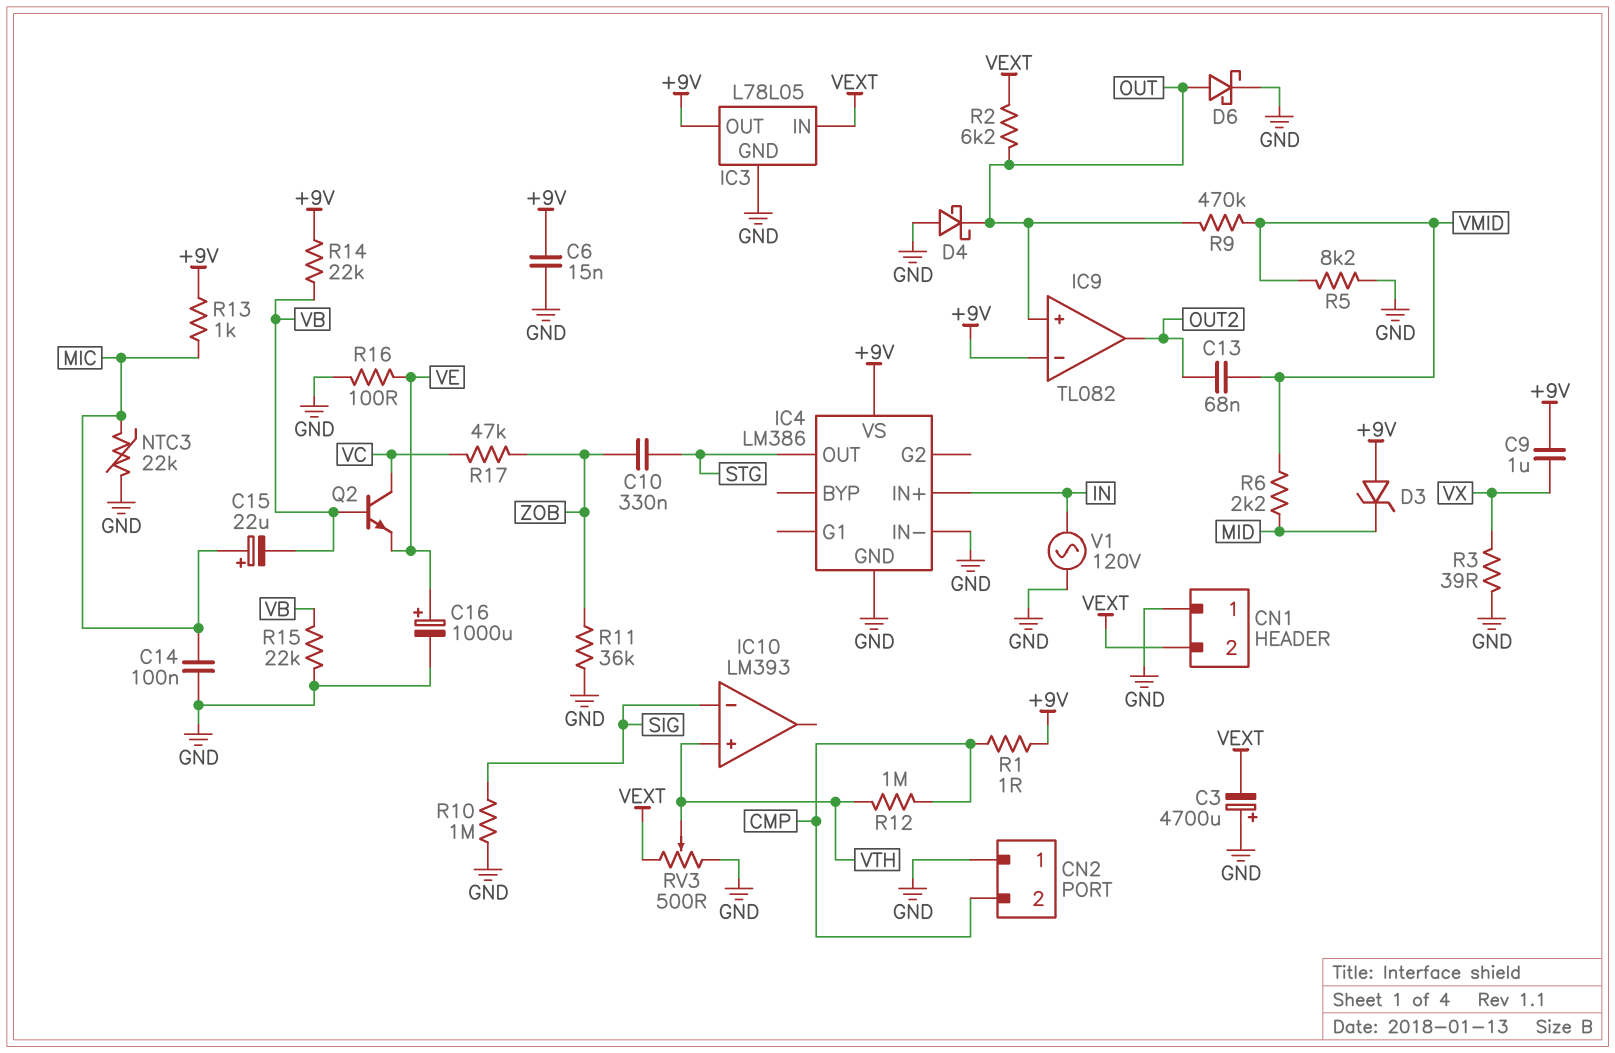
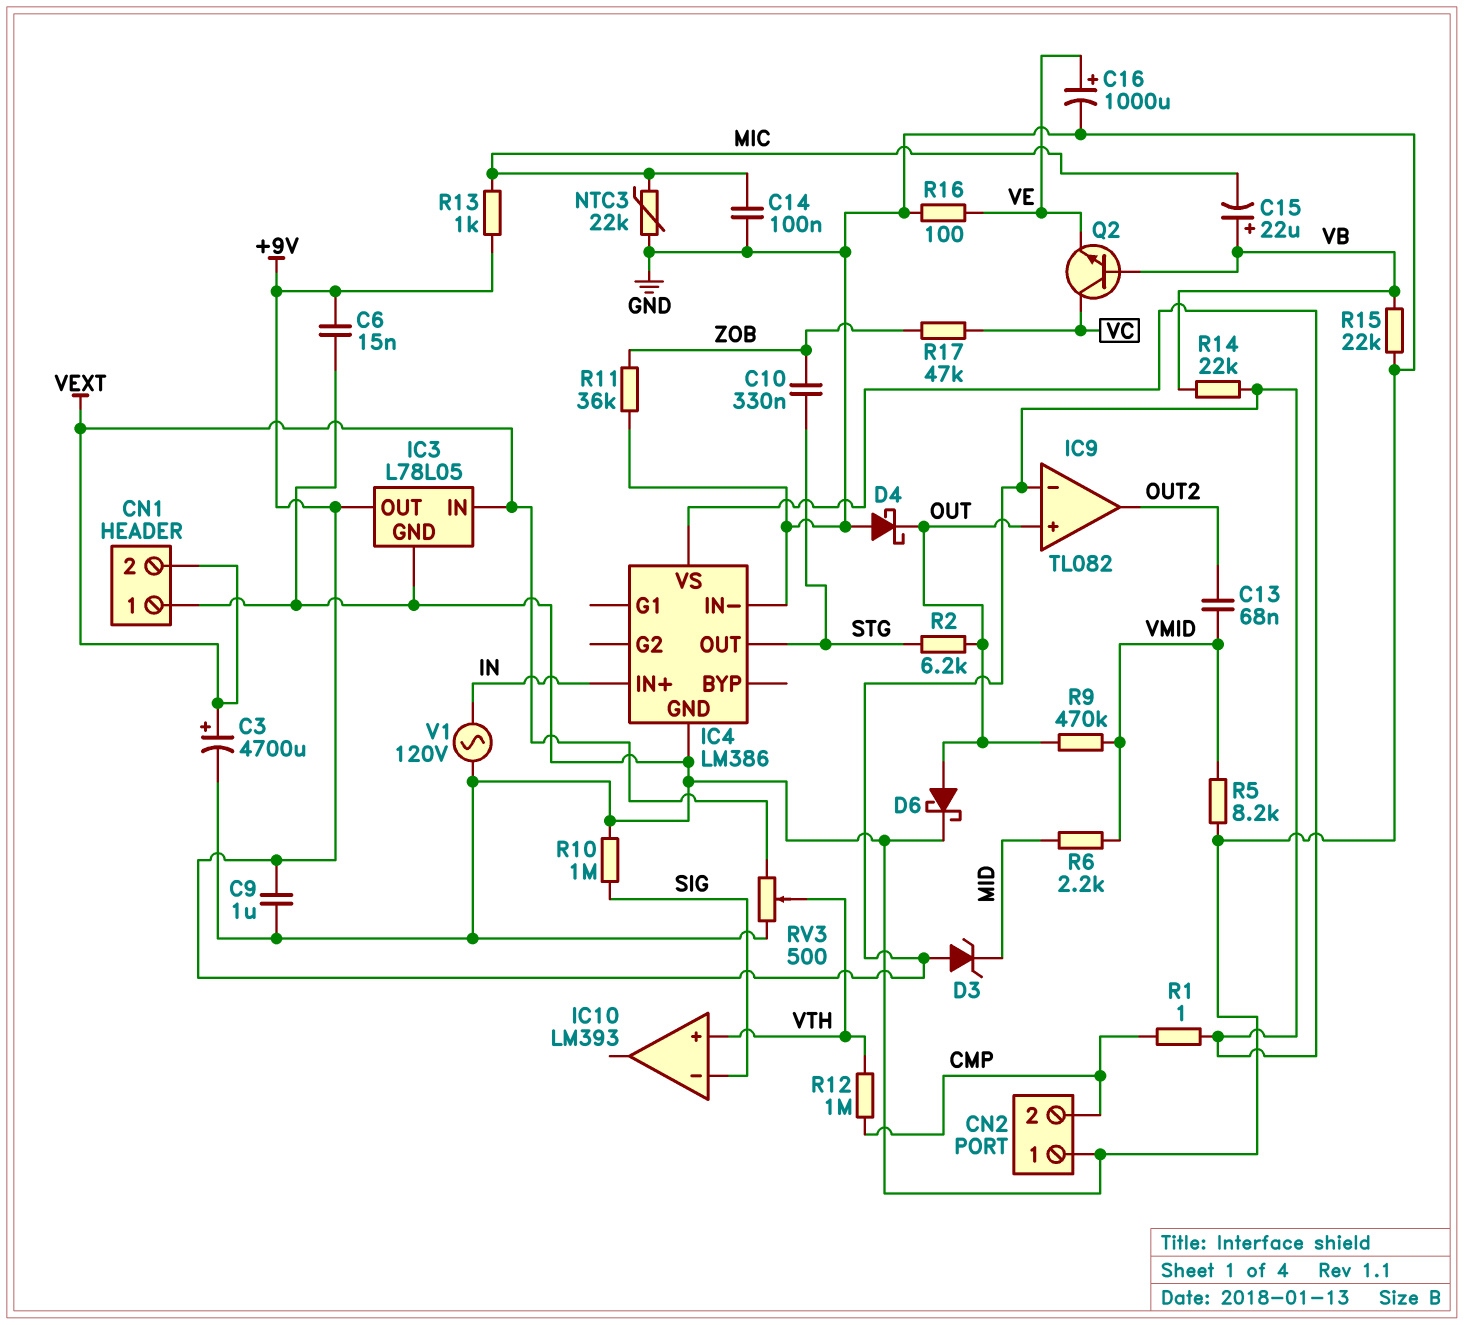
C3: 4700uF (plus GND, minus VEXT) -> 4700uF (plus VEXT, minus GND)
C9: 1uF (+9V, VX) -> 1uF (+9V, GND)
C15: 22uF (plus MIC, minus VB) -> 22uF (plus VB, minus MIC)
R2: 6.2k (OUT, VEXT) -> 6.2k (OUT, STG)
R3: 39 (GND, VX) -> none

